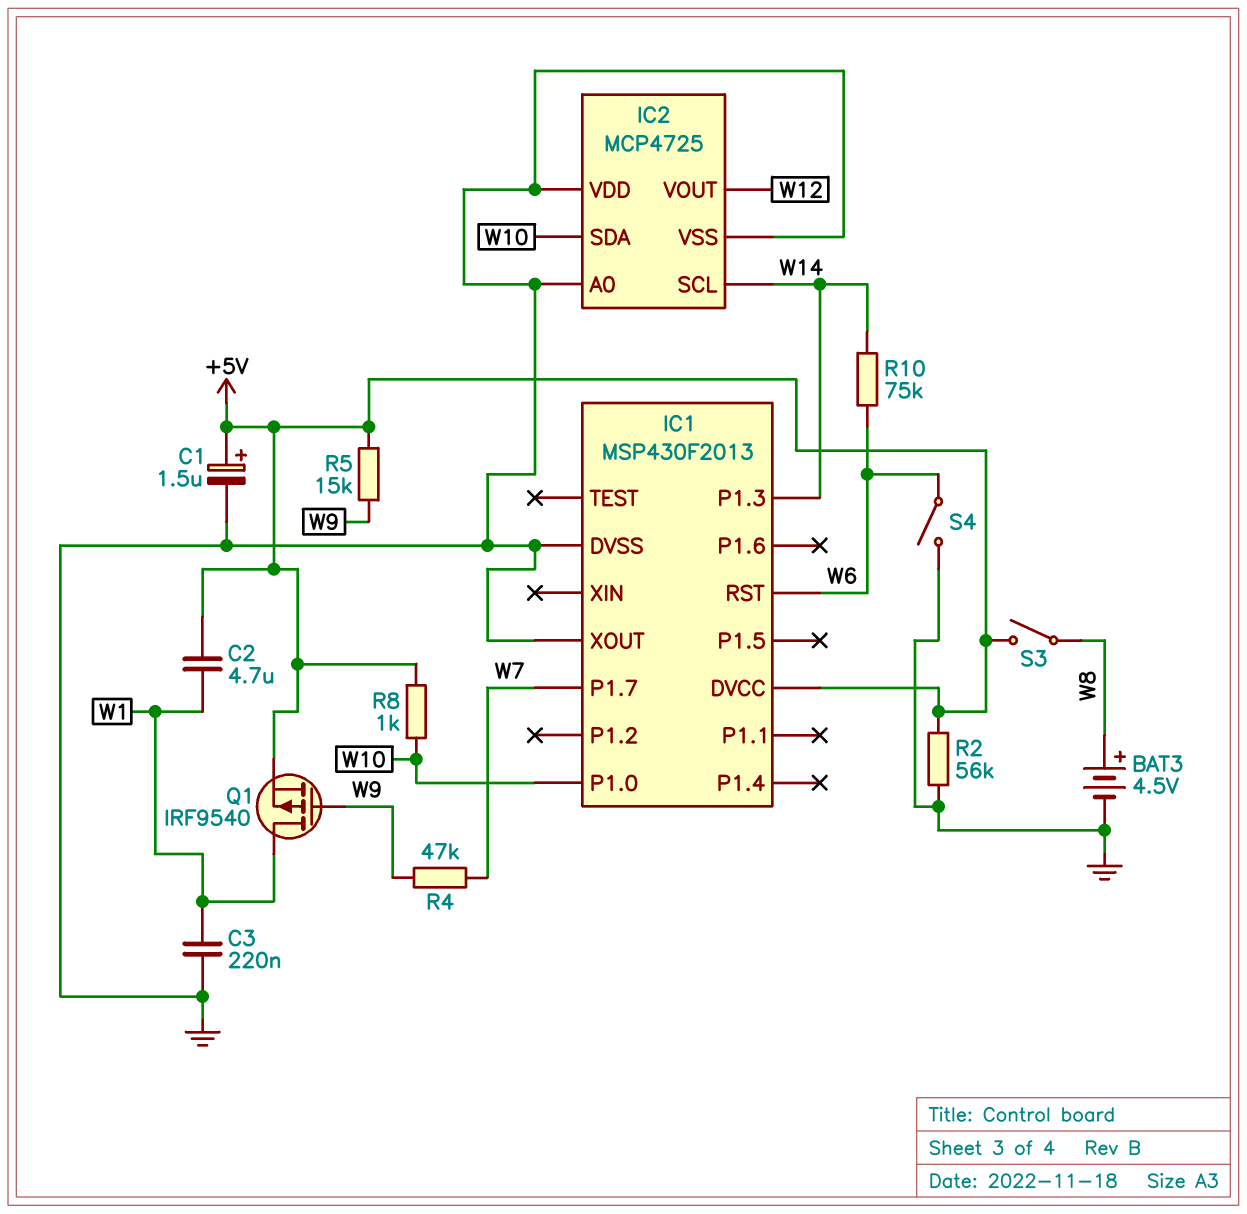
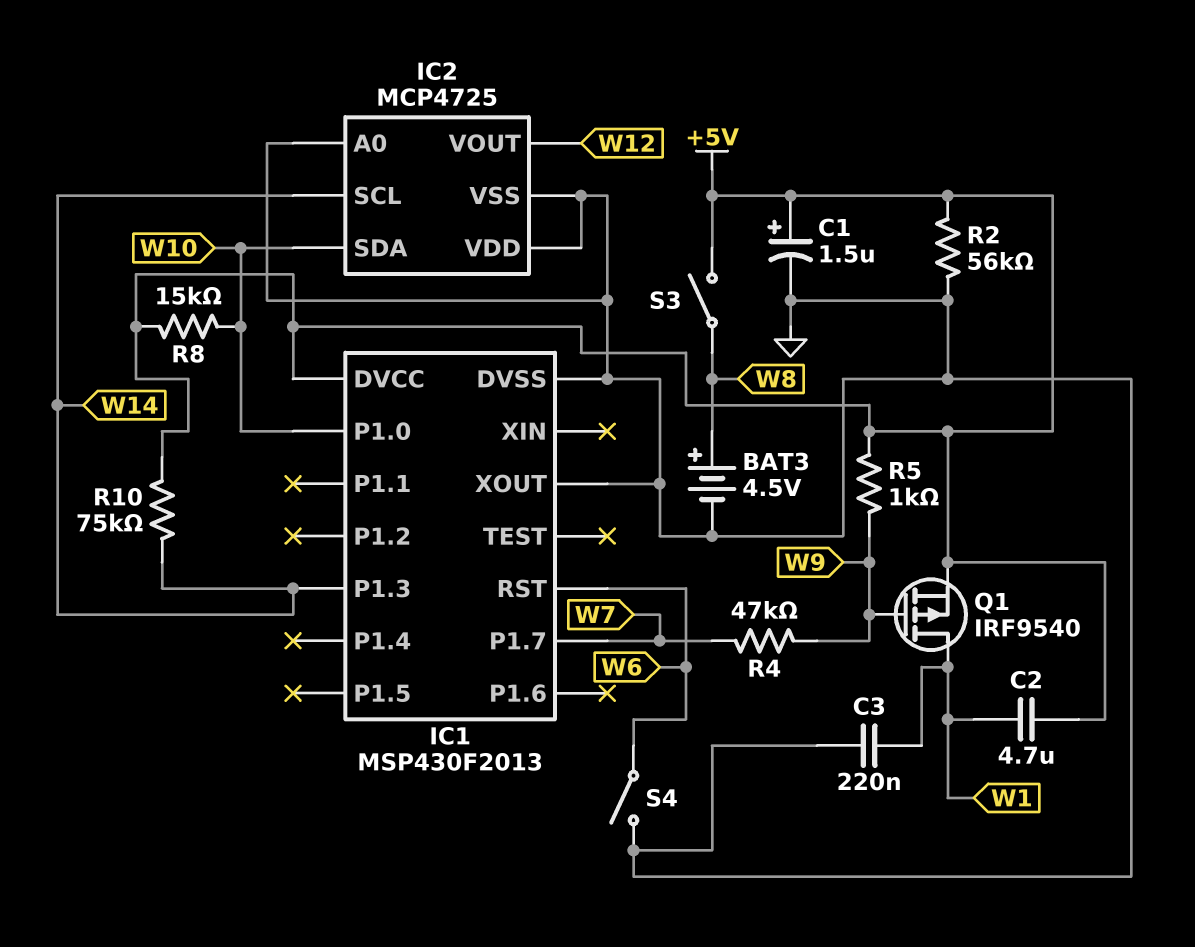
R5: 15k (+5V, W9) -> 1k (+5V, W9)
R8: 1k (+5V, W10) -> 15k (+5V, W10)
R10: 75k (W6, W14) -> 75k (+5V, W14)

